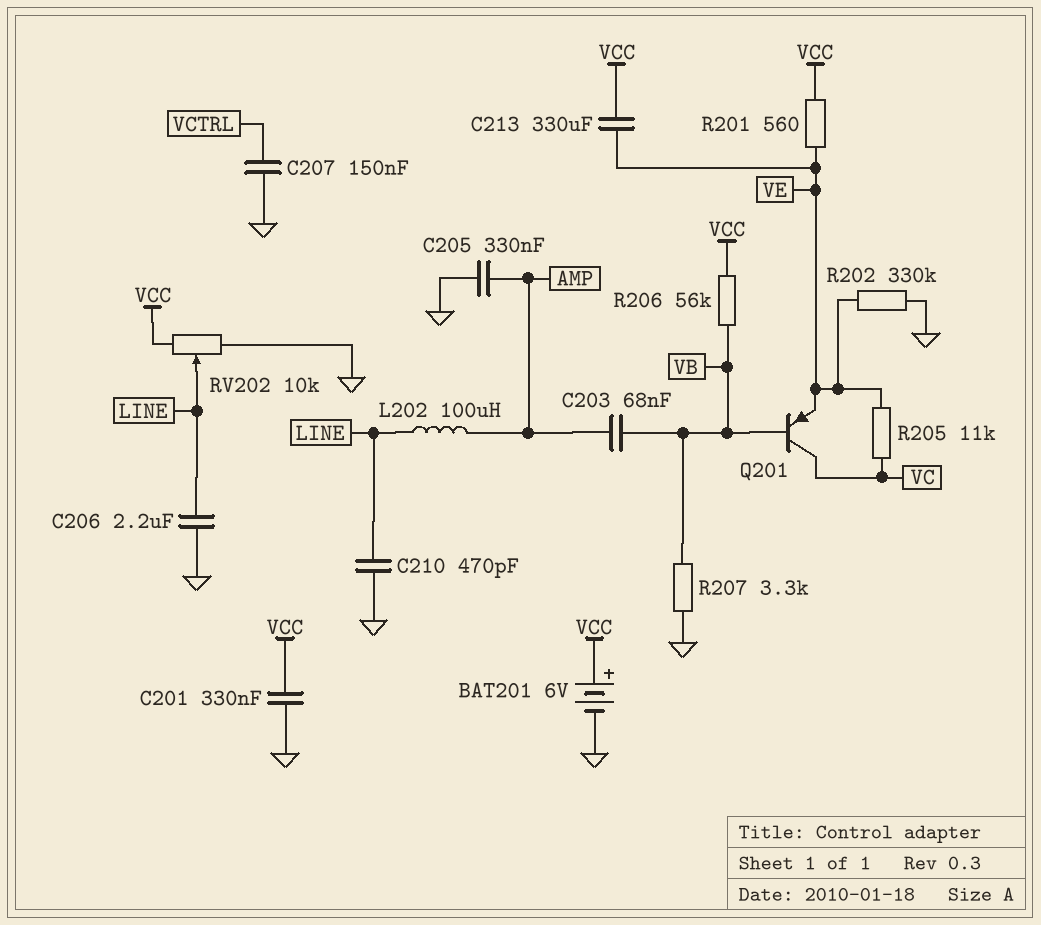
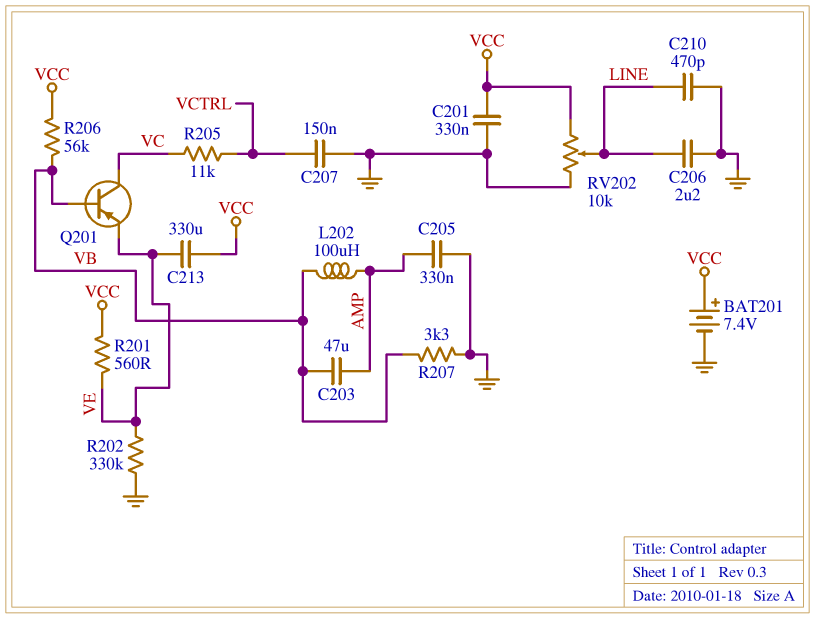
BAT201: 6V (plus VCC, minus GND) -> 7.4V (plus VCC, minus GND)
C203: 68nF (AMP, VB) -> 47uF (AMP, VB)
L202: 100uH (AMP, LINE) -> 100uH (AMP, VB)
R205: 11k (VC, VE) -> 11k (VC, VCTRL)

